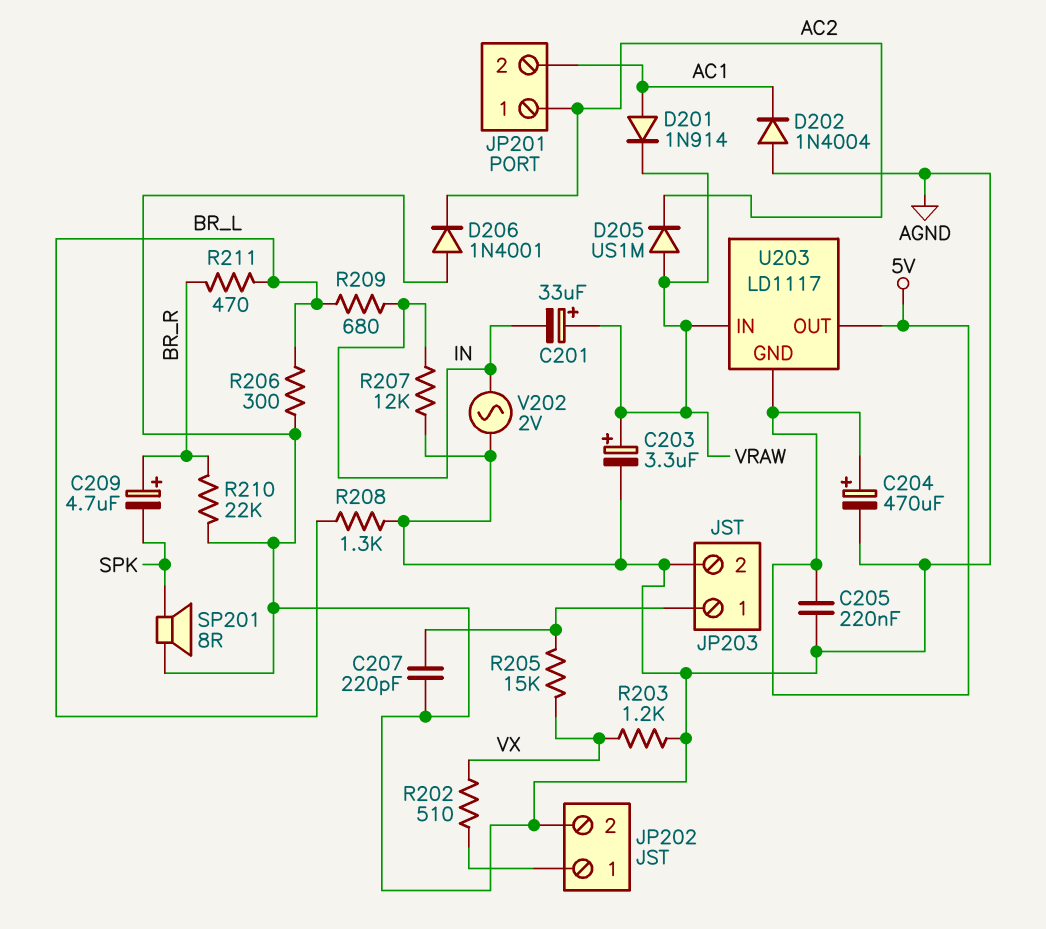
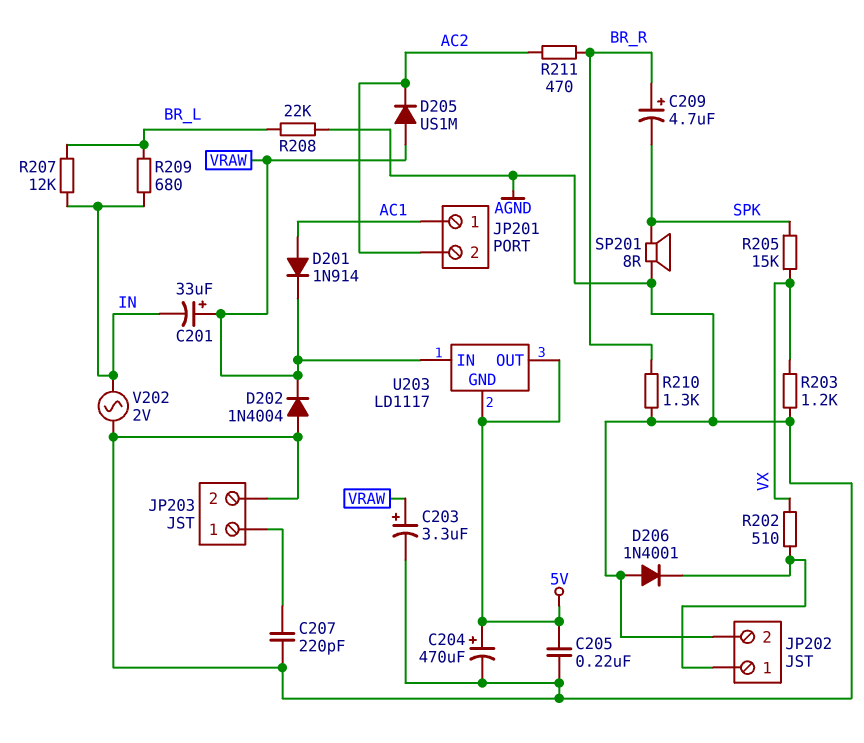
D202: diode 1N4004 (A AGND, K AC1) -> diode 1N4004 (A AGND, K VRAW)
D206: diode 1N4001 (A AGND, K AC2) -> diode 1N4001 (A AGND, K JP202/1)
JP201 pin 1: AC2 -> AC1
JP201 pin 2: AC1 -> AC2
R205: 15k (JP203/1, VX) -> 15k (SPK, VX)
R206: 300 (AGND, BR_L) -> none
R207: 12k (AGND, IN) -> 12k (BR_L, IN)
R208: 1.3k (AGND, BR_L) -> 22k (AGND, BR_L)
R210: 22k (AGND, BR_R) -> 1.3k (AGND, BR_R)
R211: 470 (BR_L, BR_R) -> 470 (AC2, BR_R)

